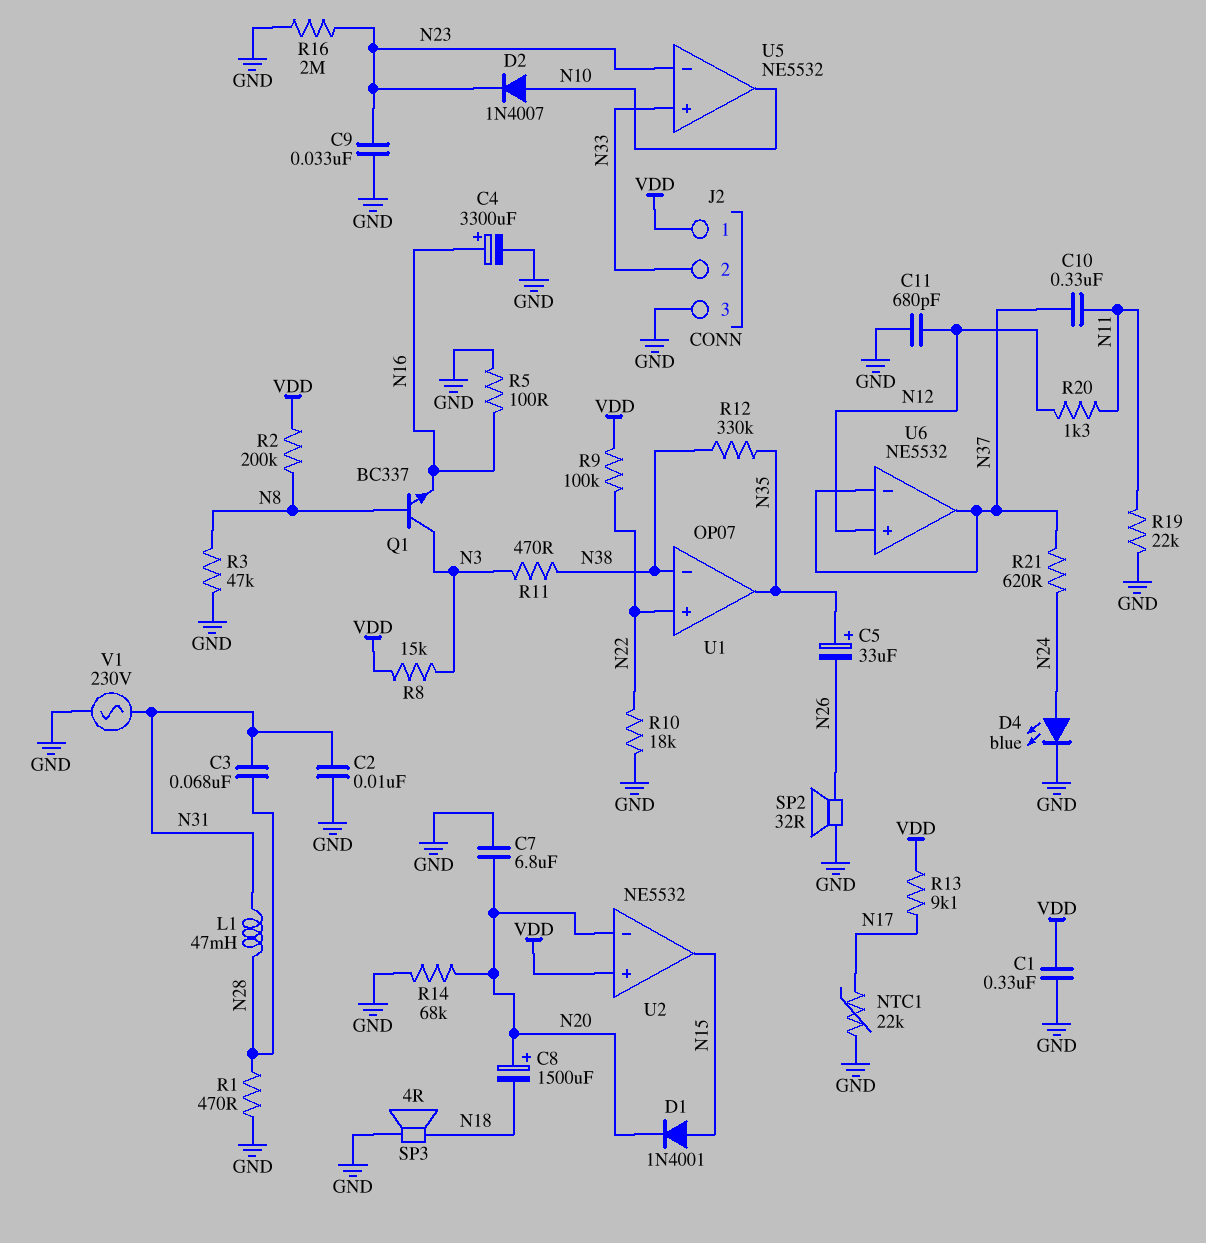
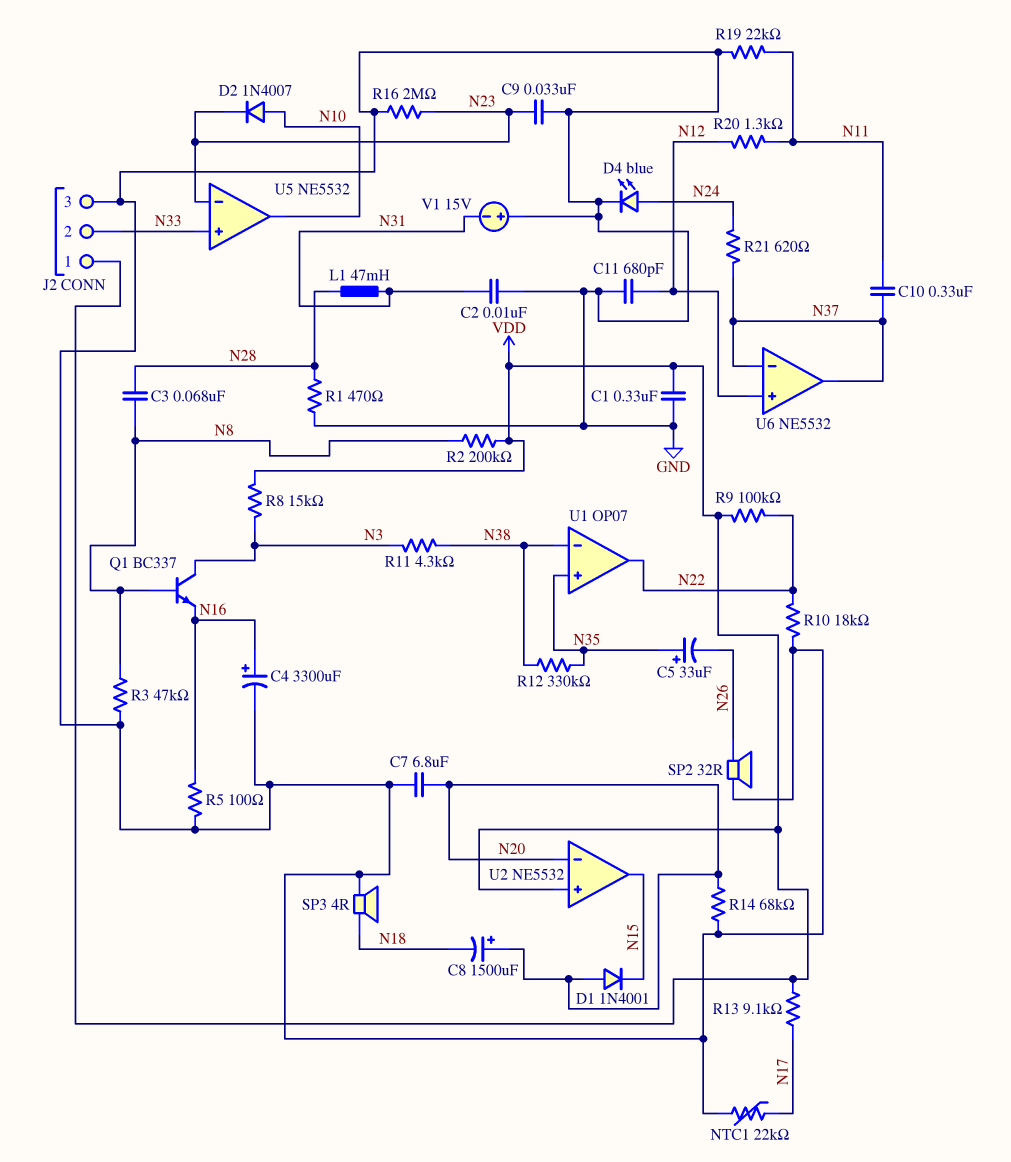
C3: 68nF (N28, N31) -> 68nF (N8, N28)
D1: diode 1N4001 (A N15, K N20) -> diode 1N4001 (A N20, K N15)
R11: 470 (N3, N38) -> 4.3k (N3, N38)
U1 pin in+: N22 -> N35
U1 pin out: N35 -> N22
V1: AC 230V (GND, N31) -> 15V (plus GND, minus N31)

